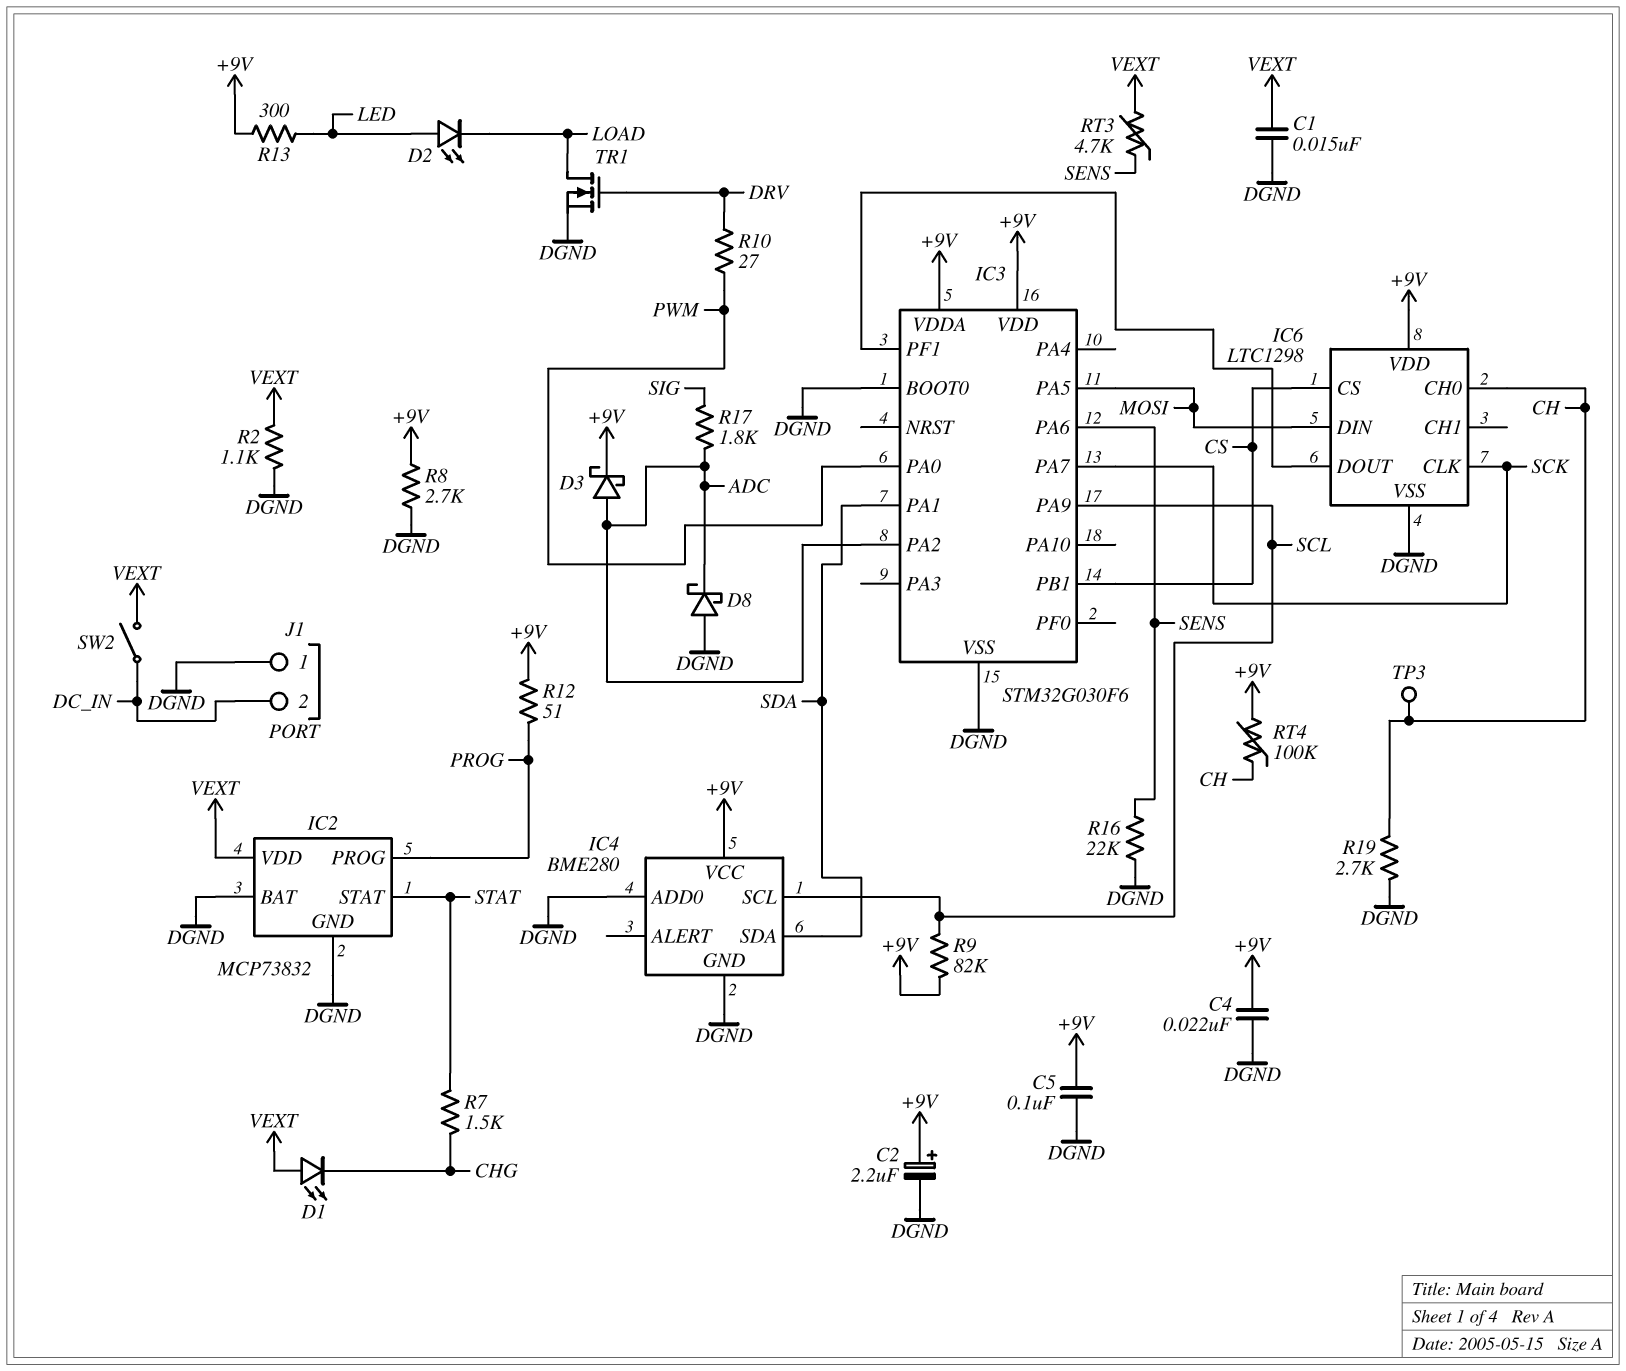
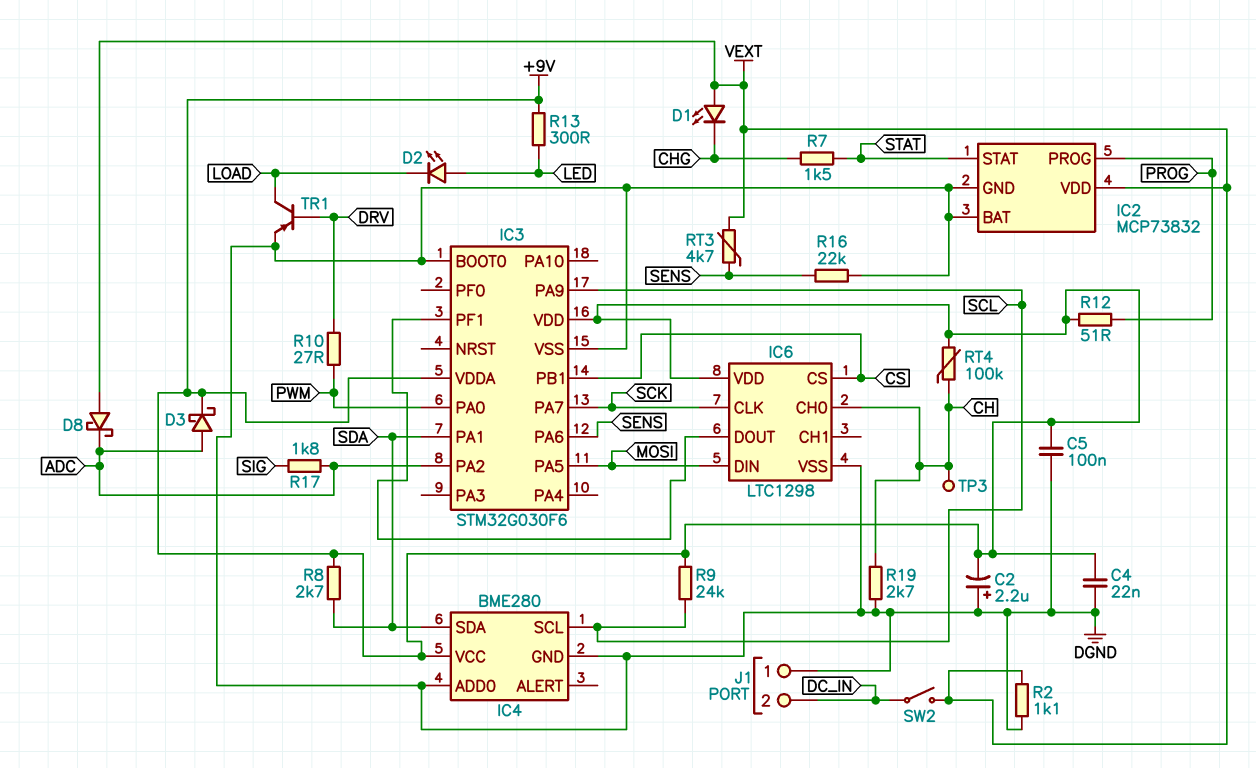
C1: 15nF (DGND, VEXT) -> none
C2: 2.2uF (plus +9V, minus DGND) -> 2.2uF (plus DGND, minus +9V)
D8: schottky (A DGND, K ADC) -> schottky (A VEXT, K ADC)
R8: 2.7k (+9V, DGND) -> 2.7k (+9V, SDA)
R9: 82k (+9V, SCL) -> 24k (+9V, SCL)
TR1: NMOS (G DRV, D LOAD, S DGND) -> PNP (B DRV, C LOAD, E DGND)

